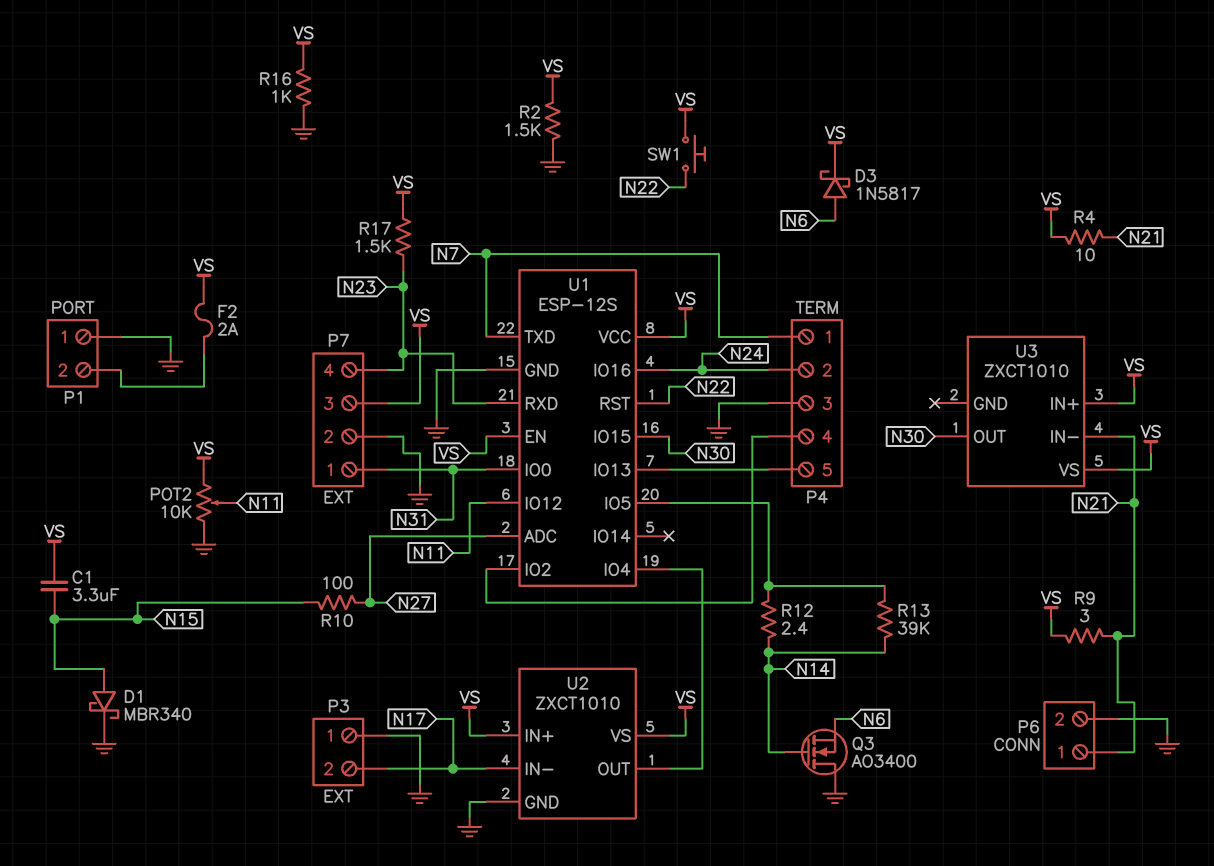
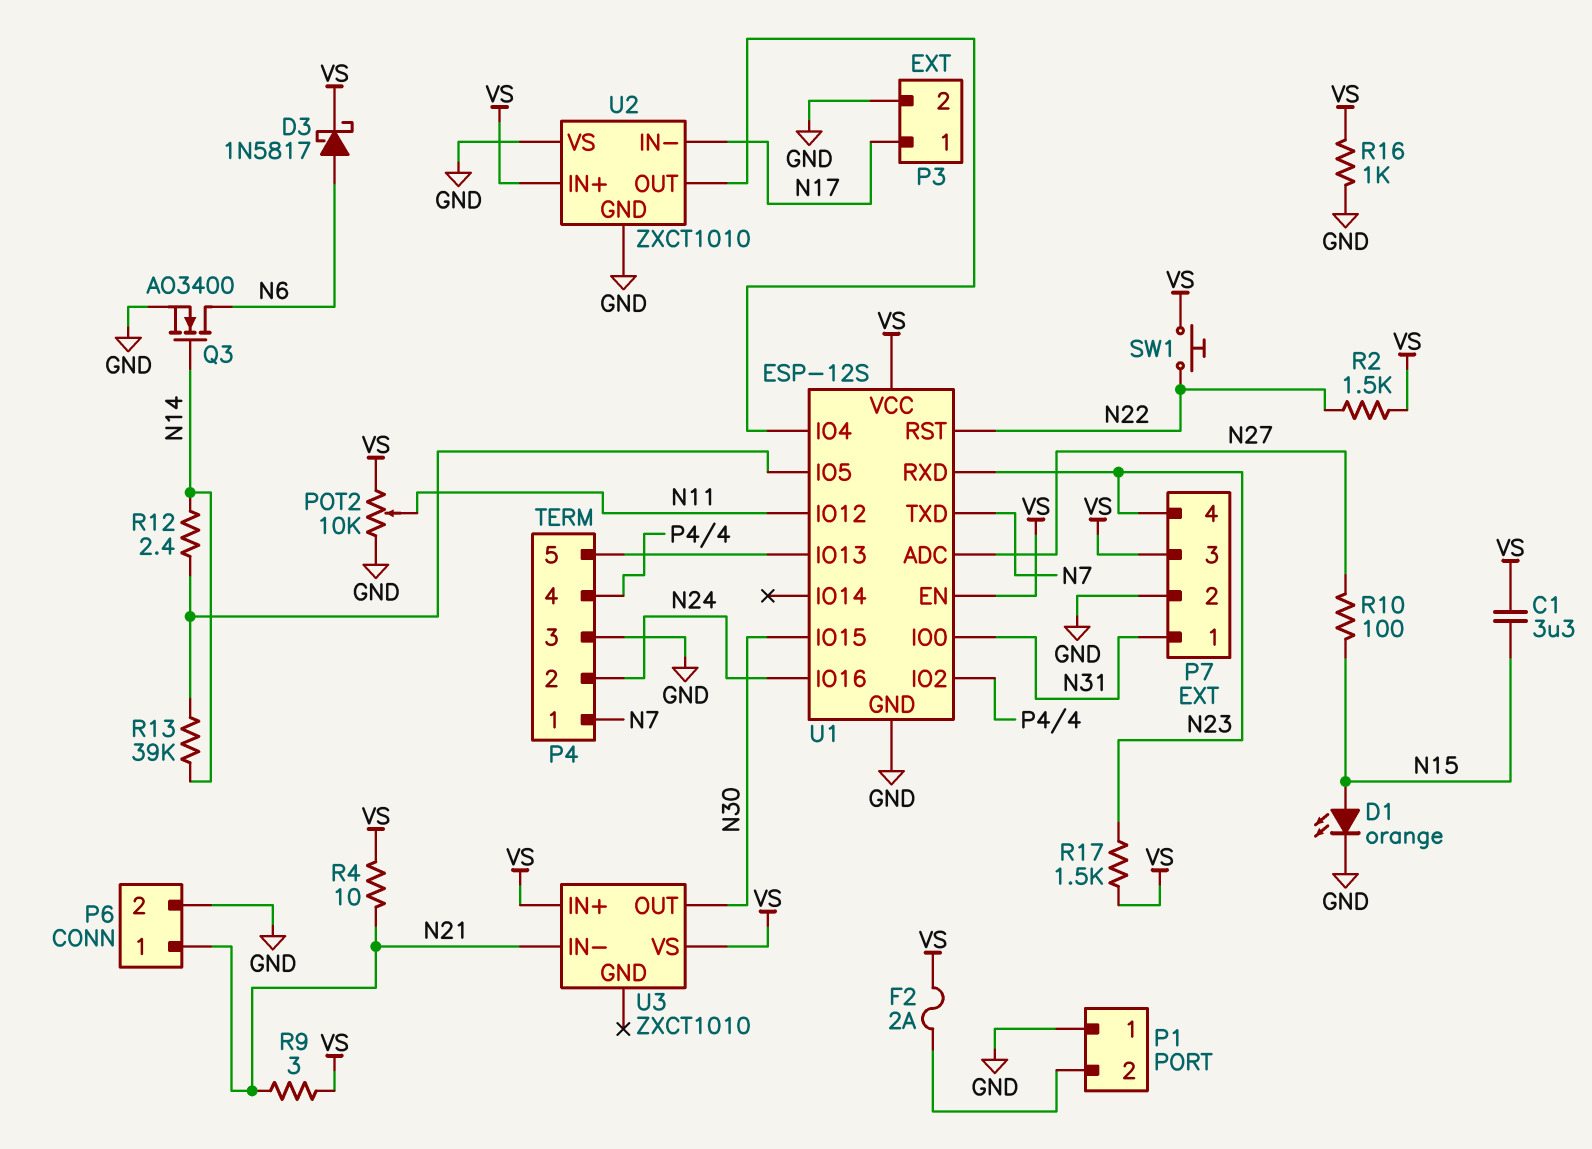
D1: schottky MBR340 (A N15, K GND) -> LED orange (A N15, K GND)
P3 pin 1: GND -> N17
P3 pin 2: N17 -> GND
Q3: NMOS AO3400 (G N14, D GND, S N6) -> NMOS AO3400 (G N14, D N6, S GND)
R2: 1.5k (GND, VS) -> 1.5k (N22, VS)
U2 pin VS: VS -> GND

